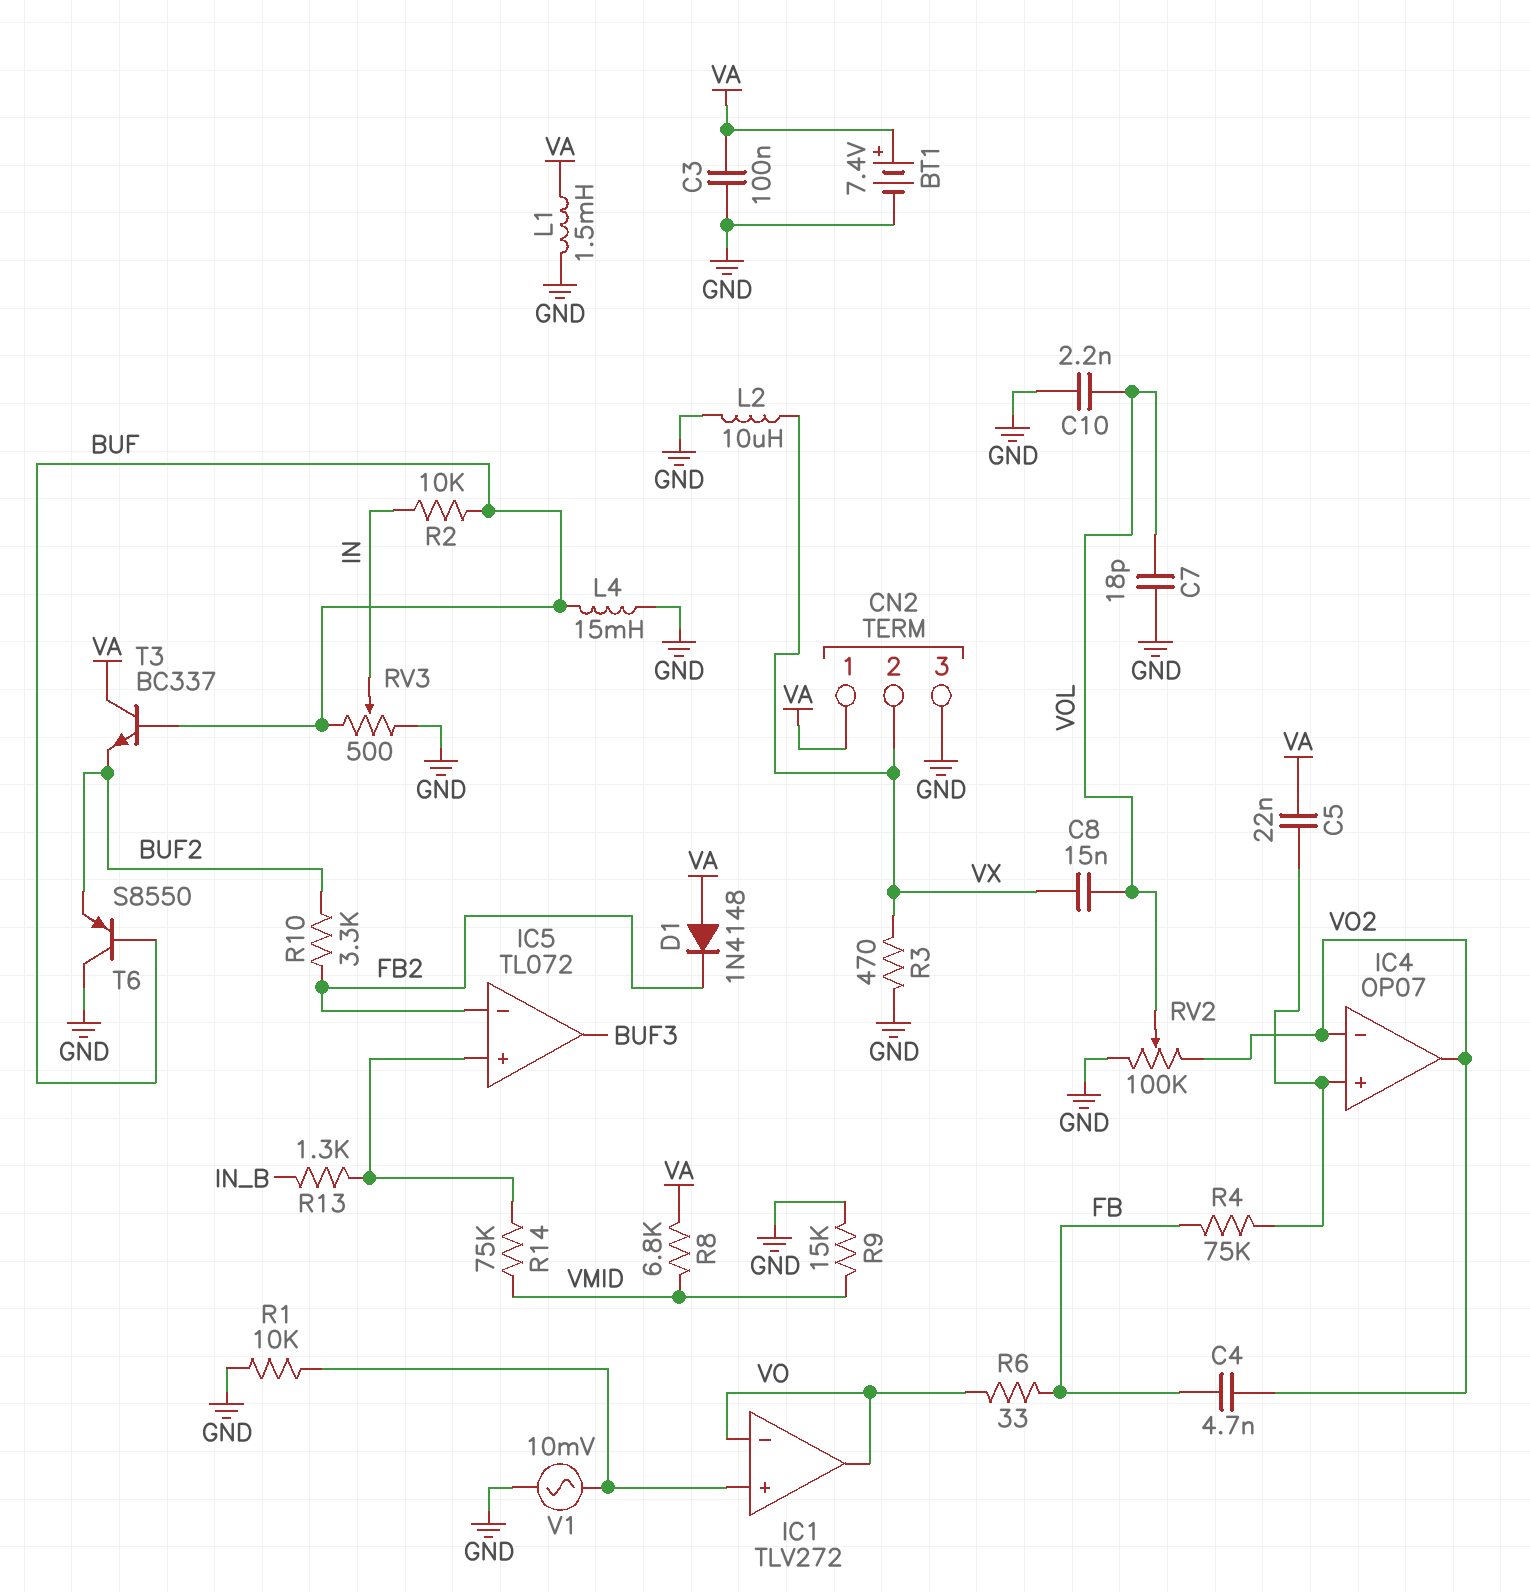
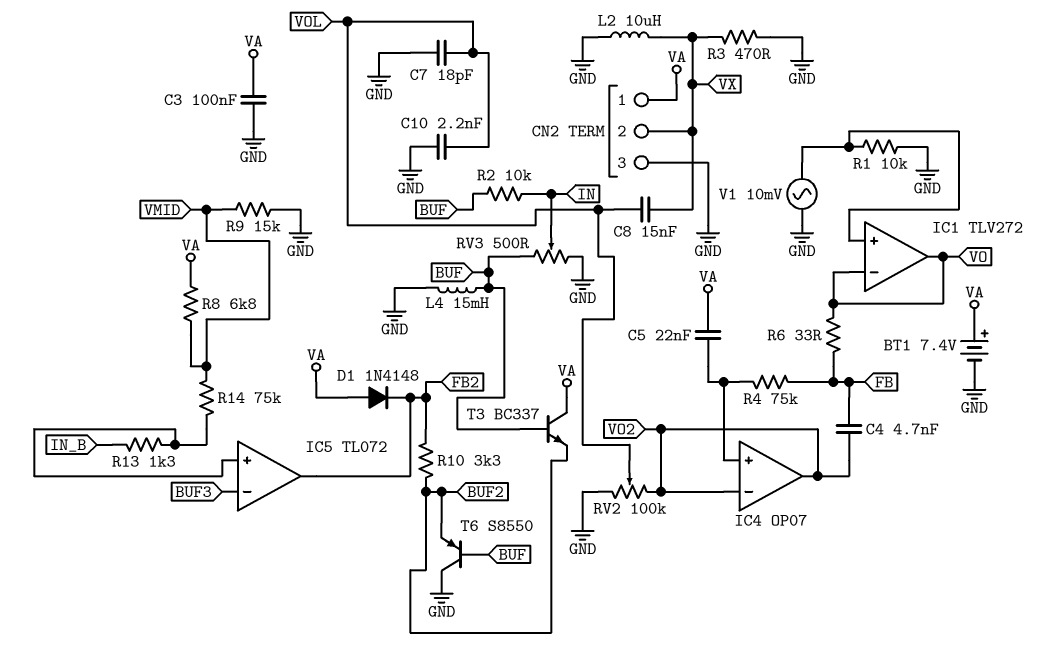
IC5 pin in-: FB2 -> BUF3
IC5 pin out: BUF3 -> FB2
L1: 1.5mH (GND, VA) -> none

